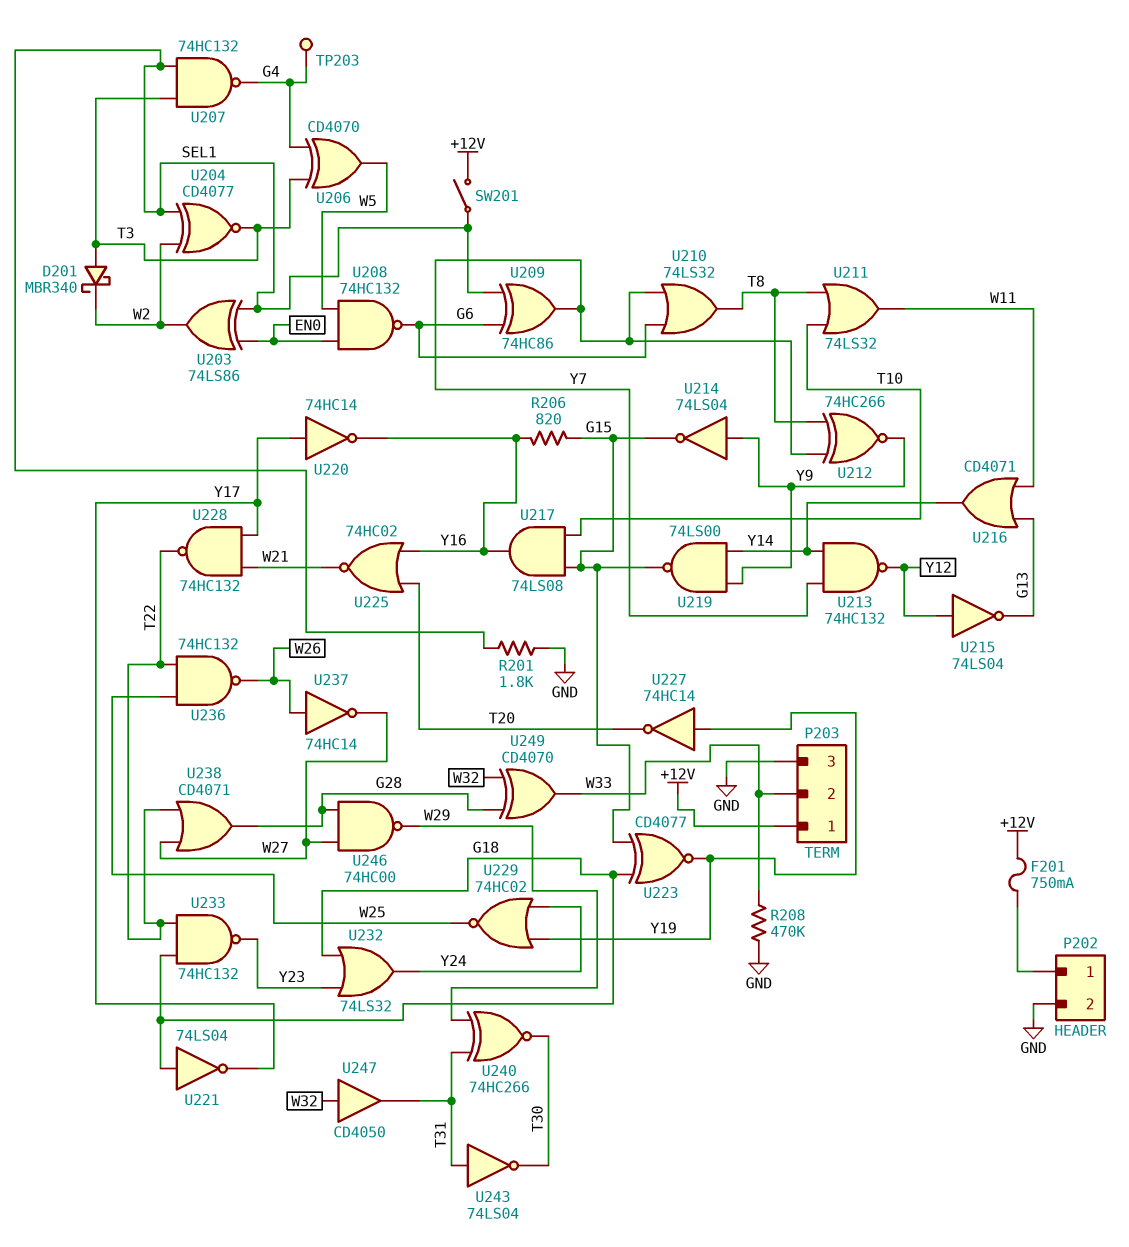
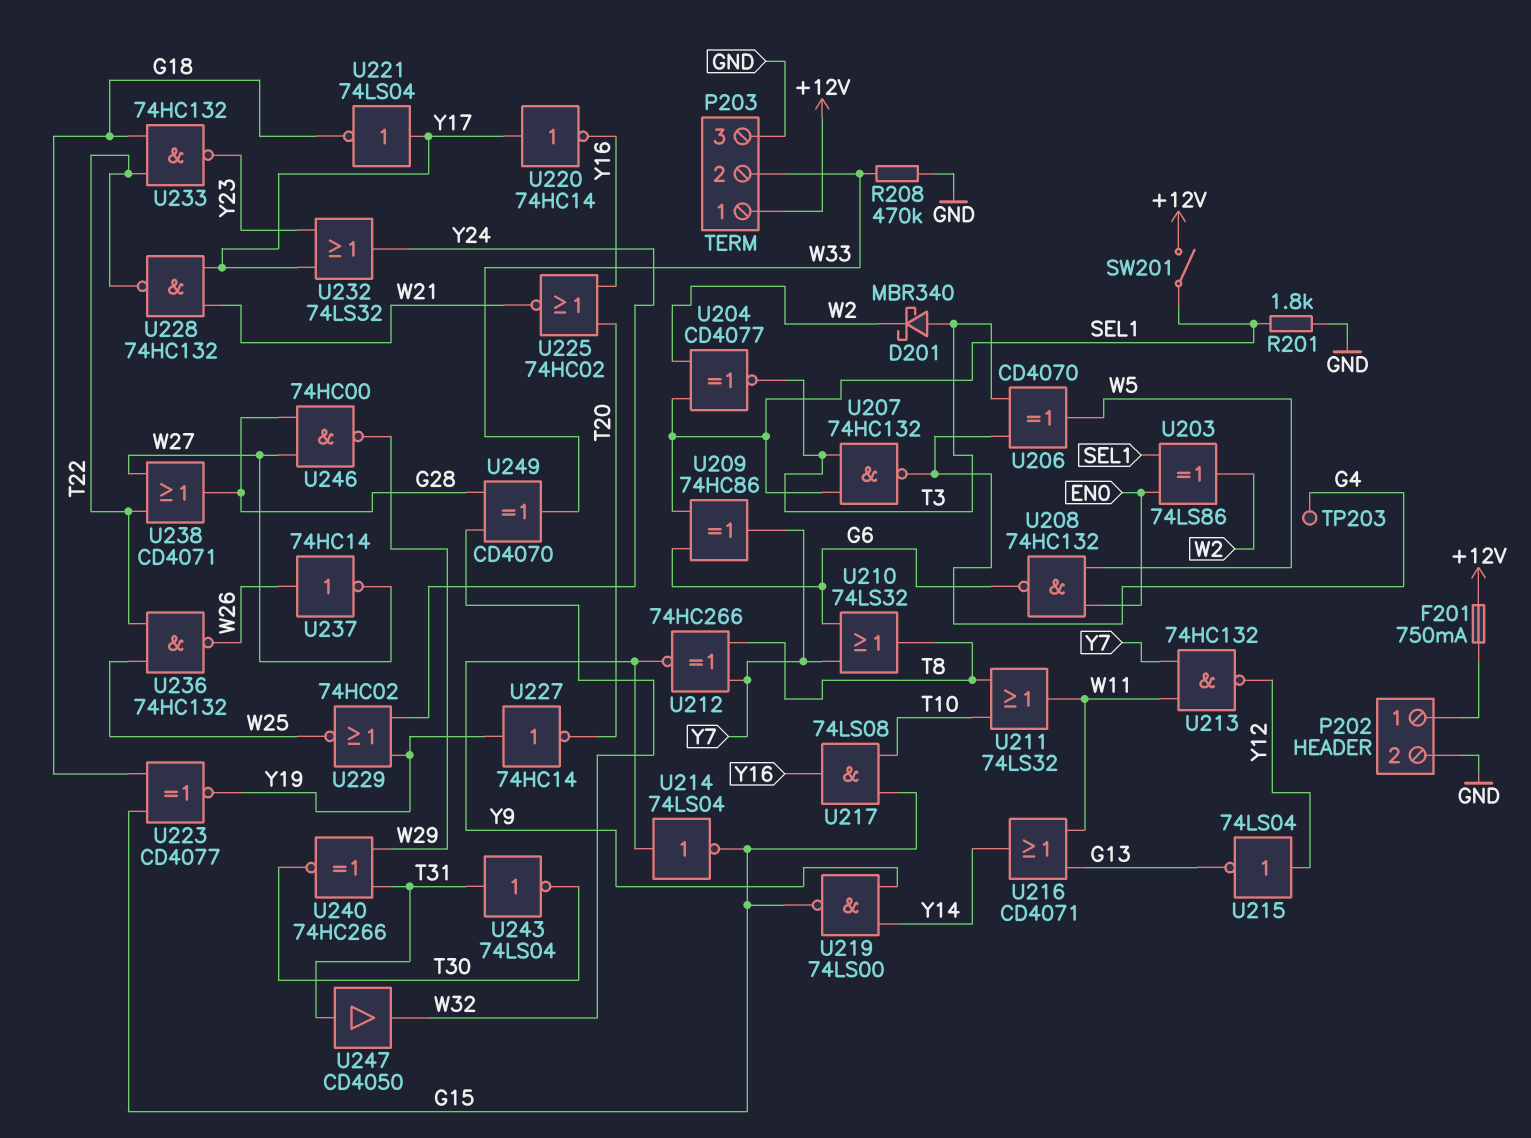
R206: 820 (G15, Y16) -> none
U213: NAND 74HC132 (in Y7, in Y14, out Y12) -> NAND 74HC132 (in W11, in Y7, out Y12)
U221: NOT 74LS04 (in G18, out Y17) -> NOT 74LS04 (in Y17, out G18)
U232: OR 74LS32 (in G18, in Y23, out Y24) -> OR 74LS32 (in Y17, in Y23, out Y24)
U247: buffer CD4050 (in W32, out T31) -> buffer CD4050 (in T31, out W32)

